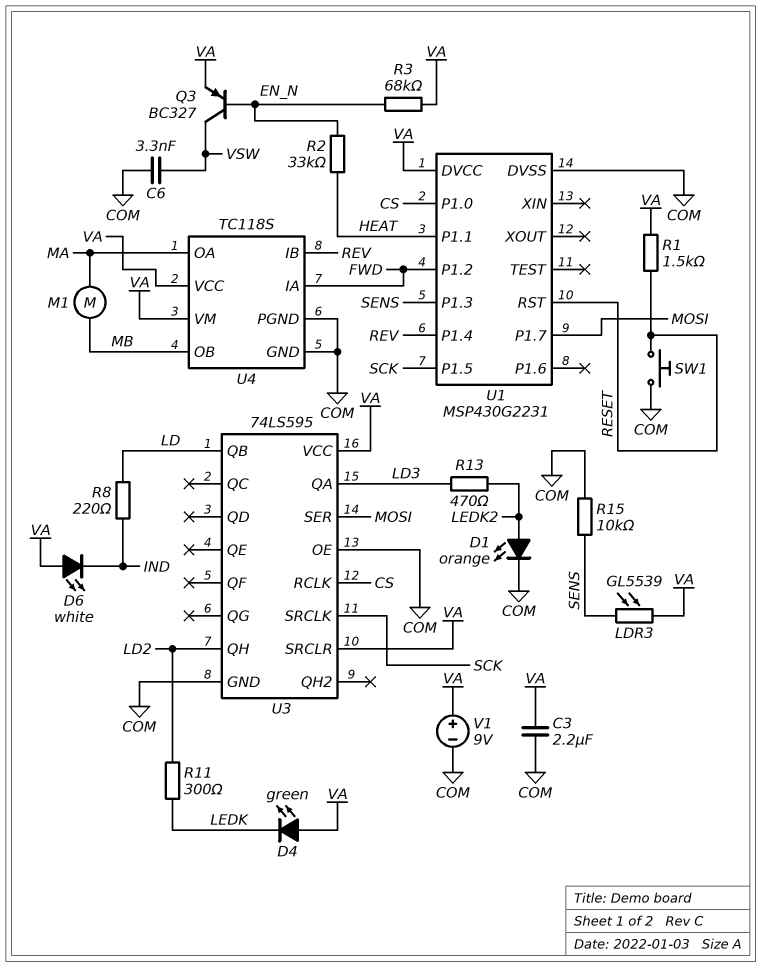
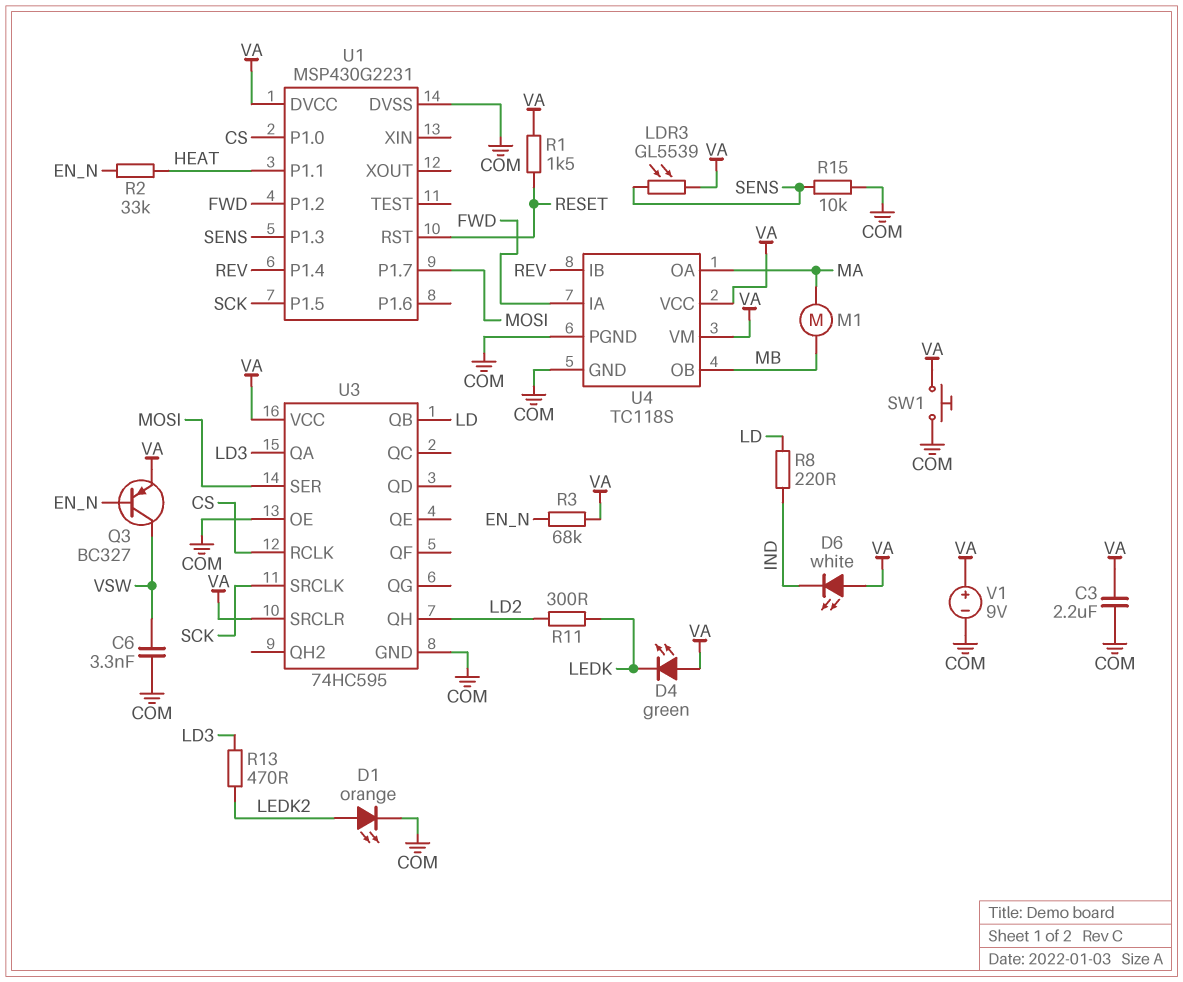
SW1: button (COM, RESET) -> button (COM, VA)
U3: 74LS595 -> 74HC595

